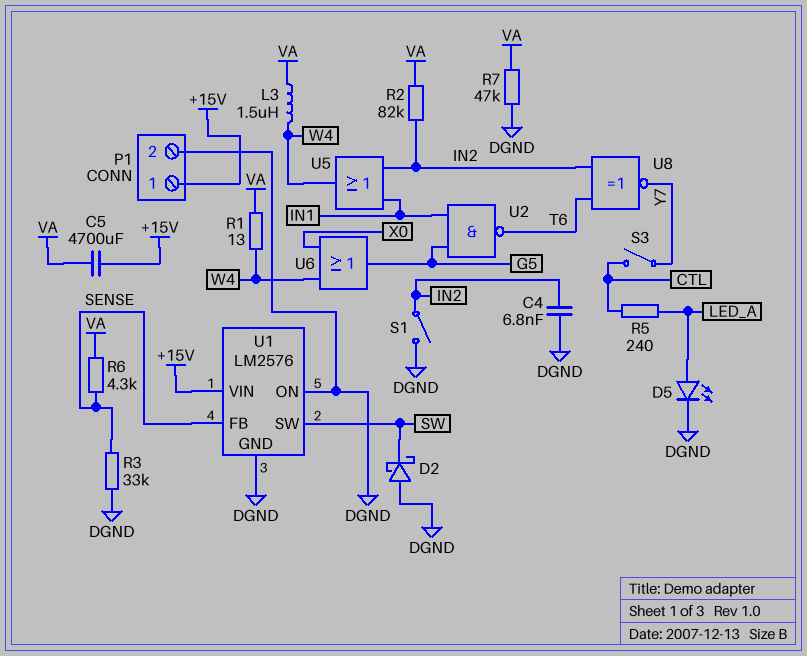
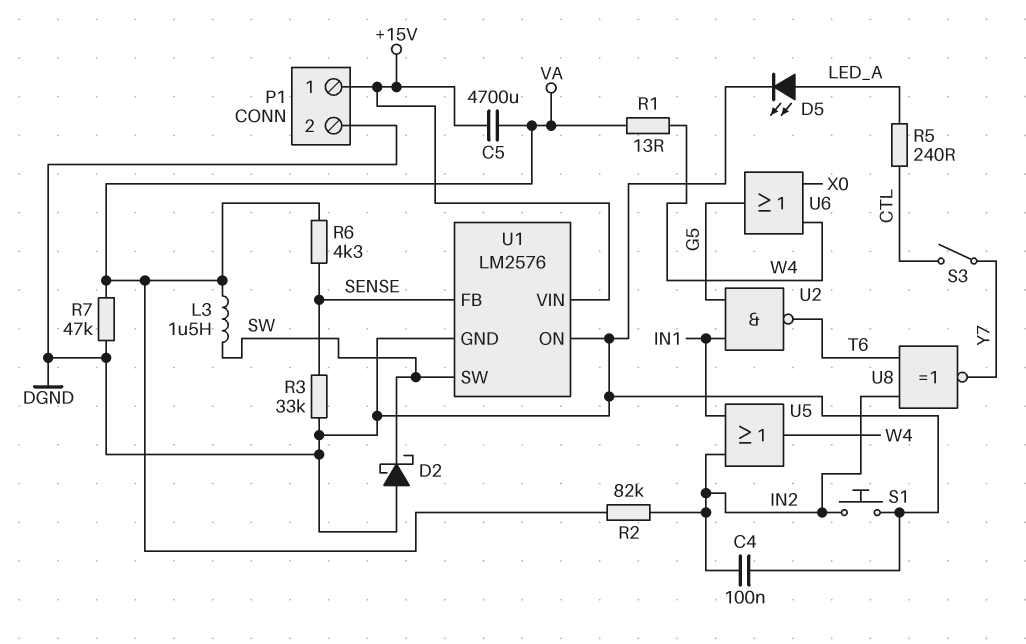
C4: 6.8nF (DGND, IN2) -> 100nF (DGND, IN2)
L3: 1.5uH (VA, W4) -> 1.5uH (SW, VA)
S1: switch (DGND, IN2) -> button (DGND, IN2)

